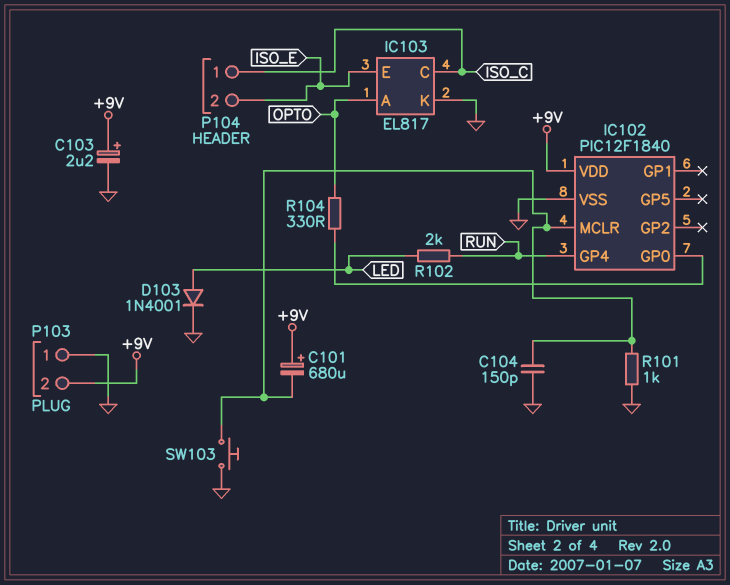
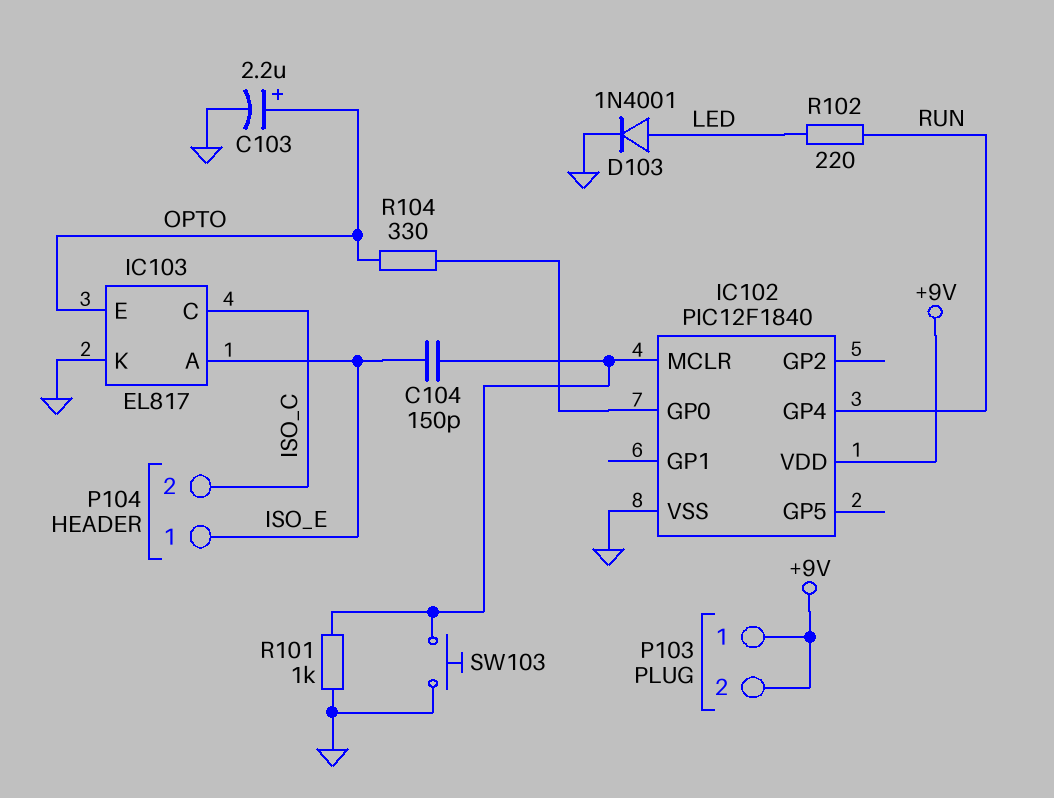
C101: 680uF (plus +9V, minus IC102/MCLR) -> none
C103: 2.2uF (plus +9V, minus GND) -> 2.2uF (plus OPTO, minus GND)
C104: 150pF (GND, IC102/MCLR) -> 150pF (IC102/MCLR, ISO_E)
IC103 pin A: OPTO -> ISO_E
IC103 pin E: ISO_E -> OPTO
P103 pin 1: GND -> +9V
P104 pin 1: ISO_C -> ISO_E
P104 pin 2: ISO_E -> ISO_C
R102: 2k (LED, RUN) -> 220 (LED, RUN)

